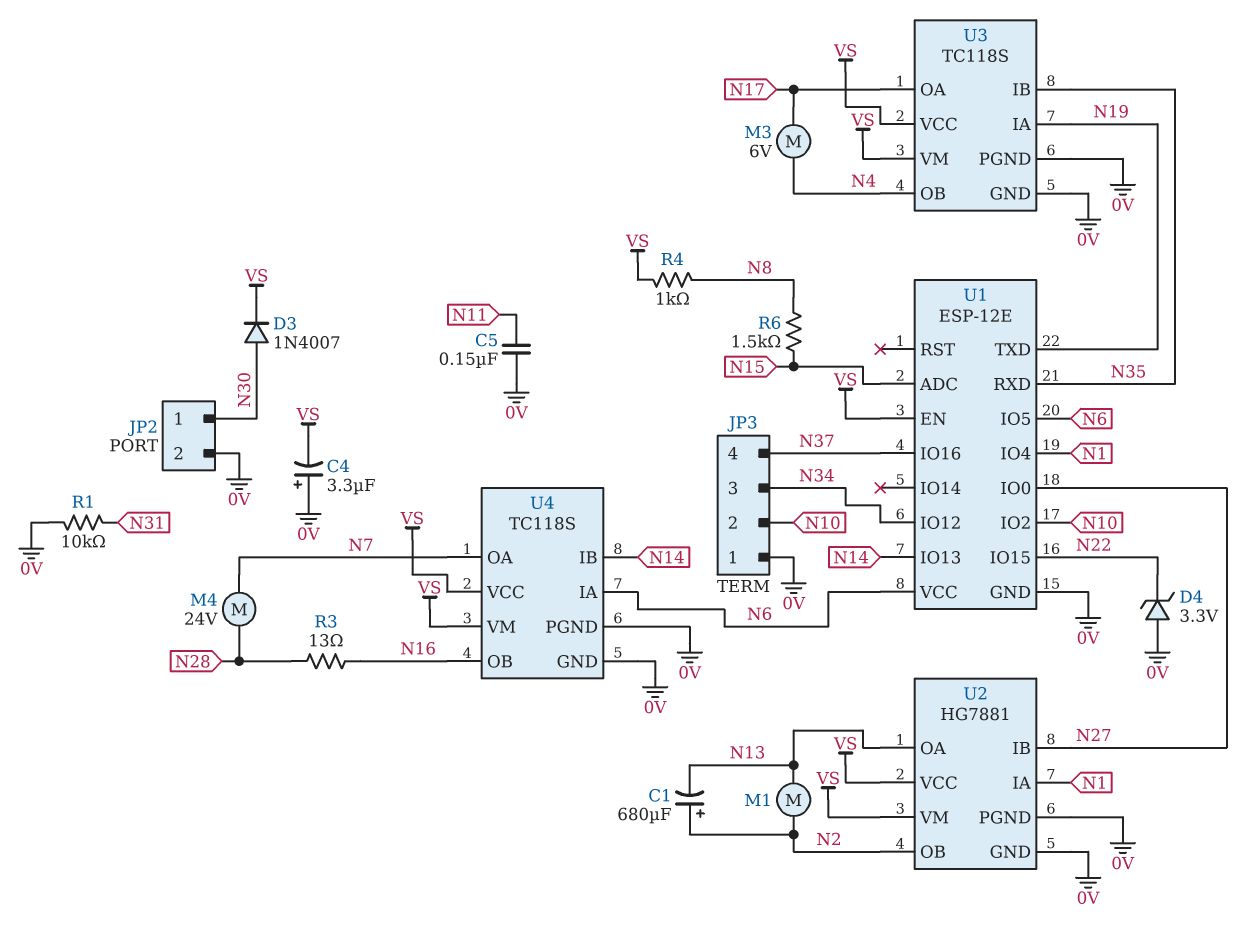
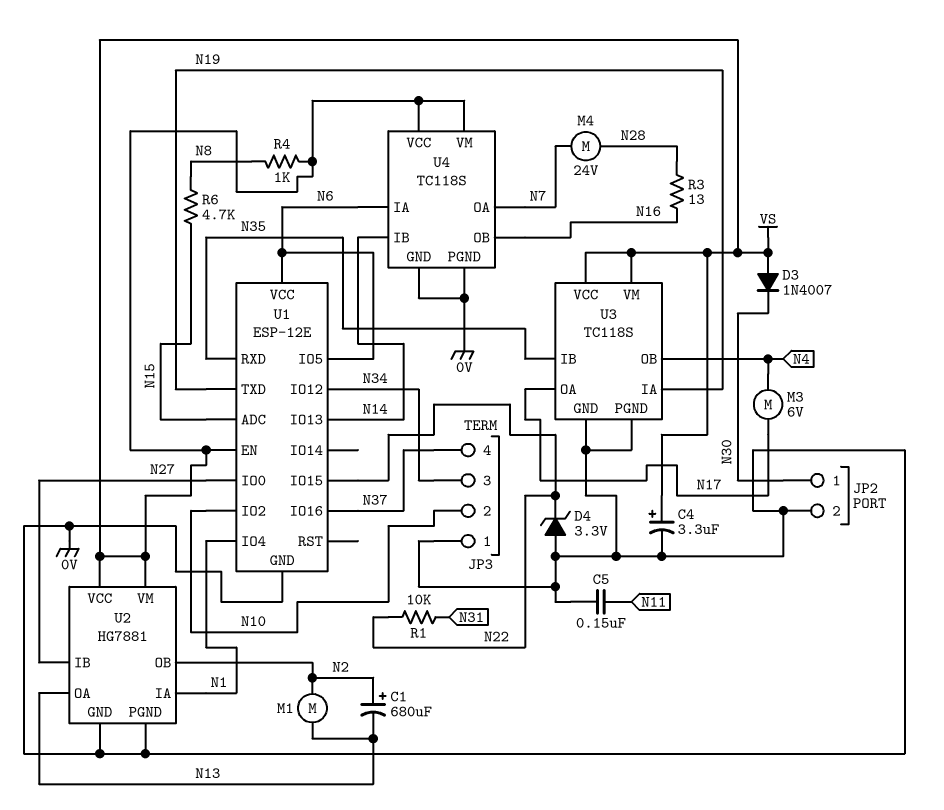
C4: 3.3uF (plus 0V, minus VS) -> 3.3uF (plus VS, minus 0V)
D3: diode 1N4007 (A N30, K VS) -> diode 1N4007 (A VS, K N30)
R1: 10k (0V, N31) -> 10k (N22, N31)
R6: 1.5k (N8, N15) -> 4.7k (N8, N15)

